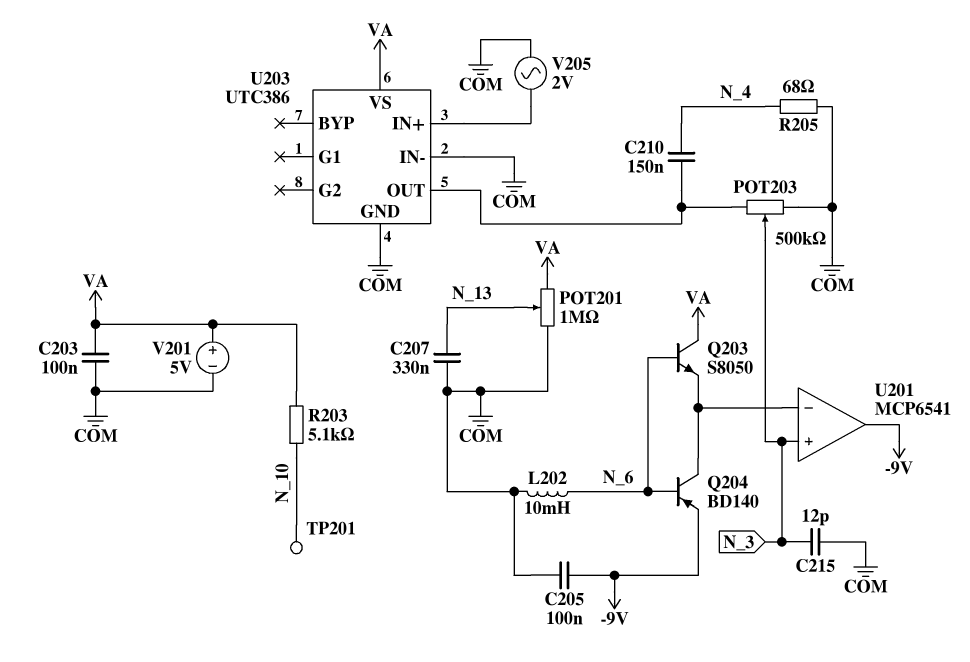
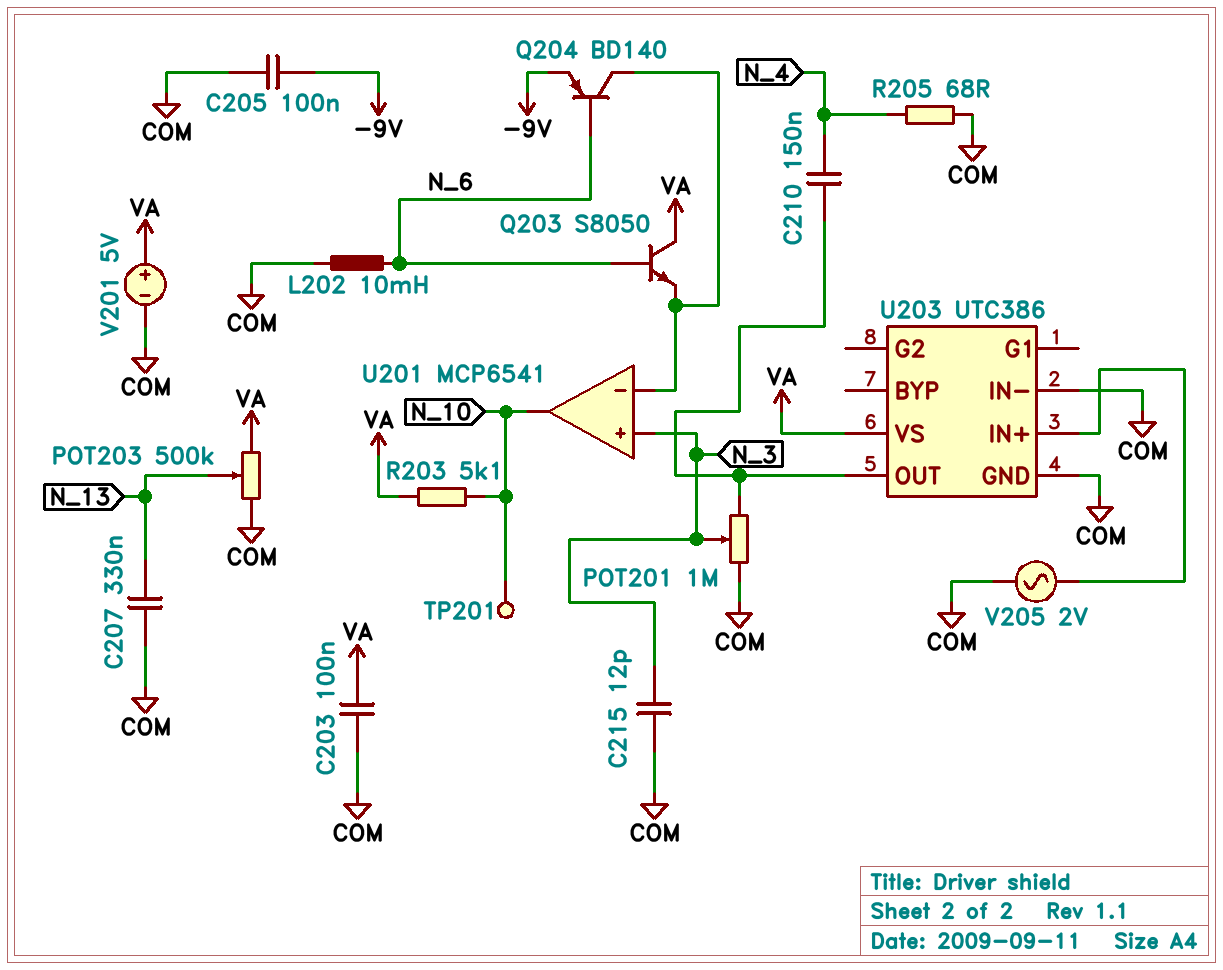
POT201: 1M (COM, VA, wiper N_13) -> 1M (COM, U203/OUT, wiper N_3)
POT203: 500k (COM, U203/OUT, wiper N_3) -> 500k (COM, VA, wiper N_13)
U201 pin out: -9V -> N_10

